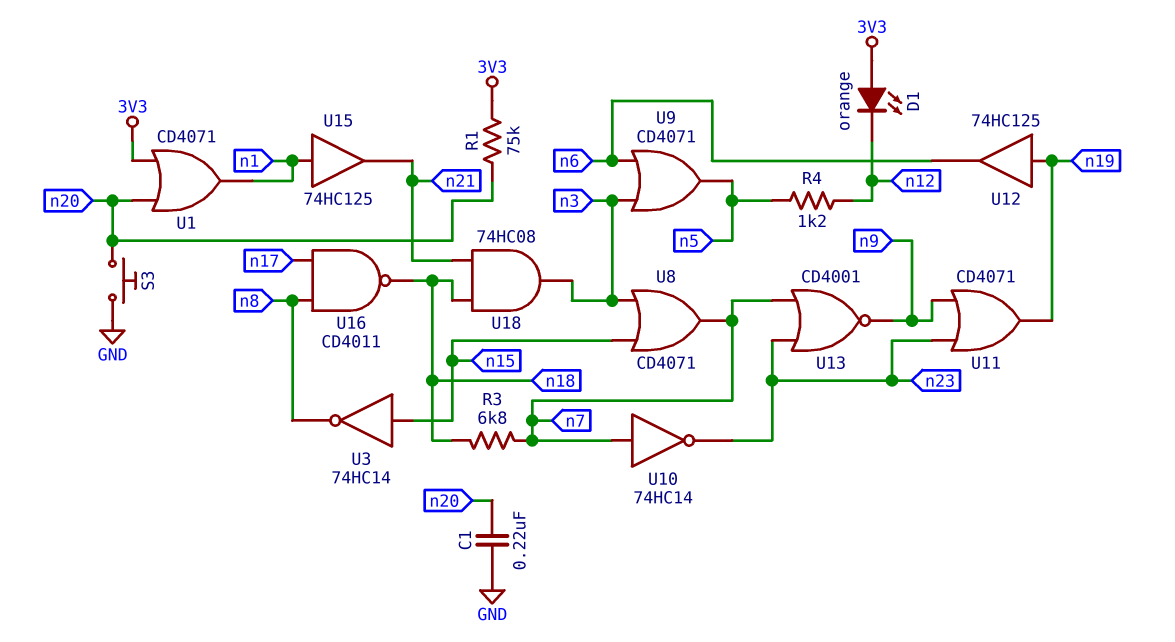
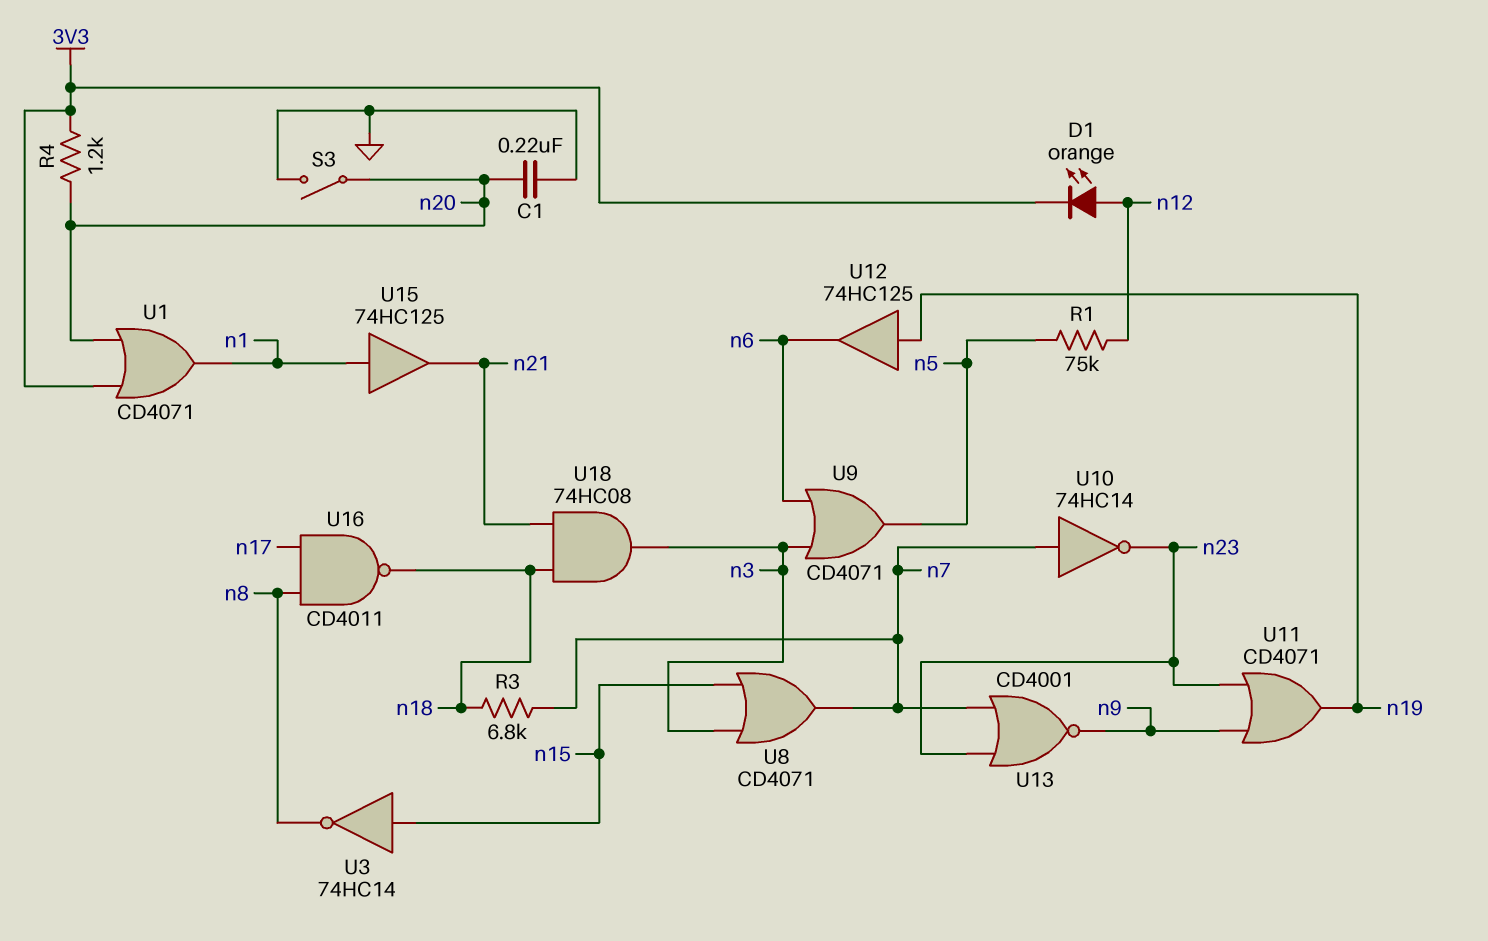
D1: LED orange (A 3V3, K n12) -> LED orange (A n12, K 3V3)
R1: 75k (3V3, n20) -> 75k (n5, n12)
R4: 1.2k (n5, n12) -> 1.2k (3V3, n20)
S3: button (GND, n20) -> switch (GND, n20)

